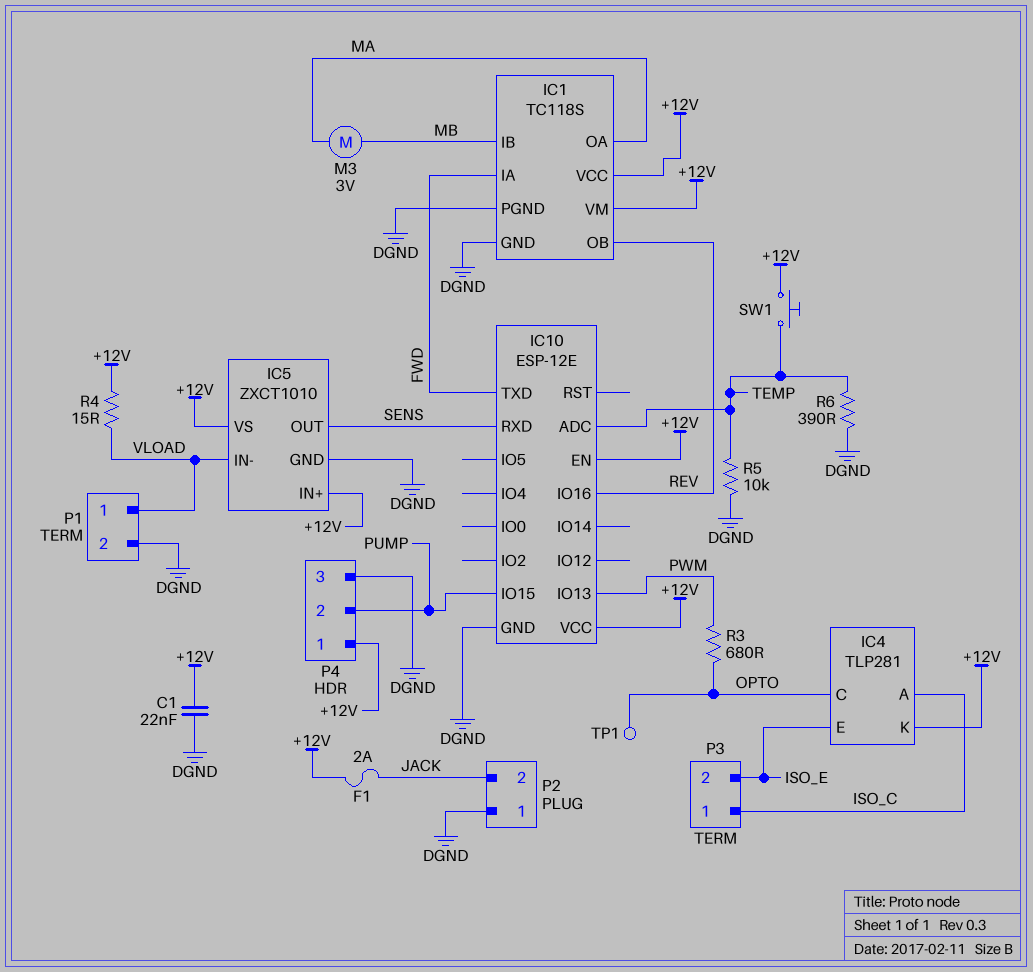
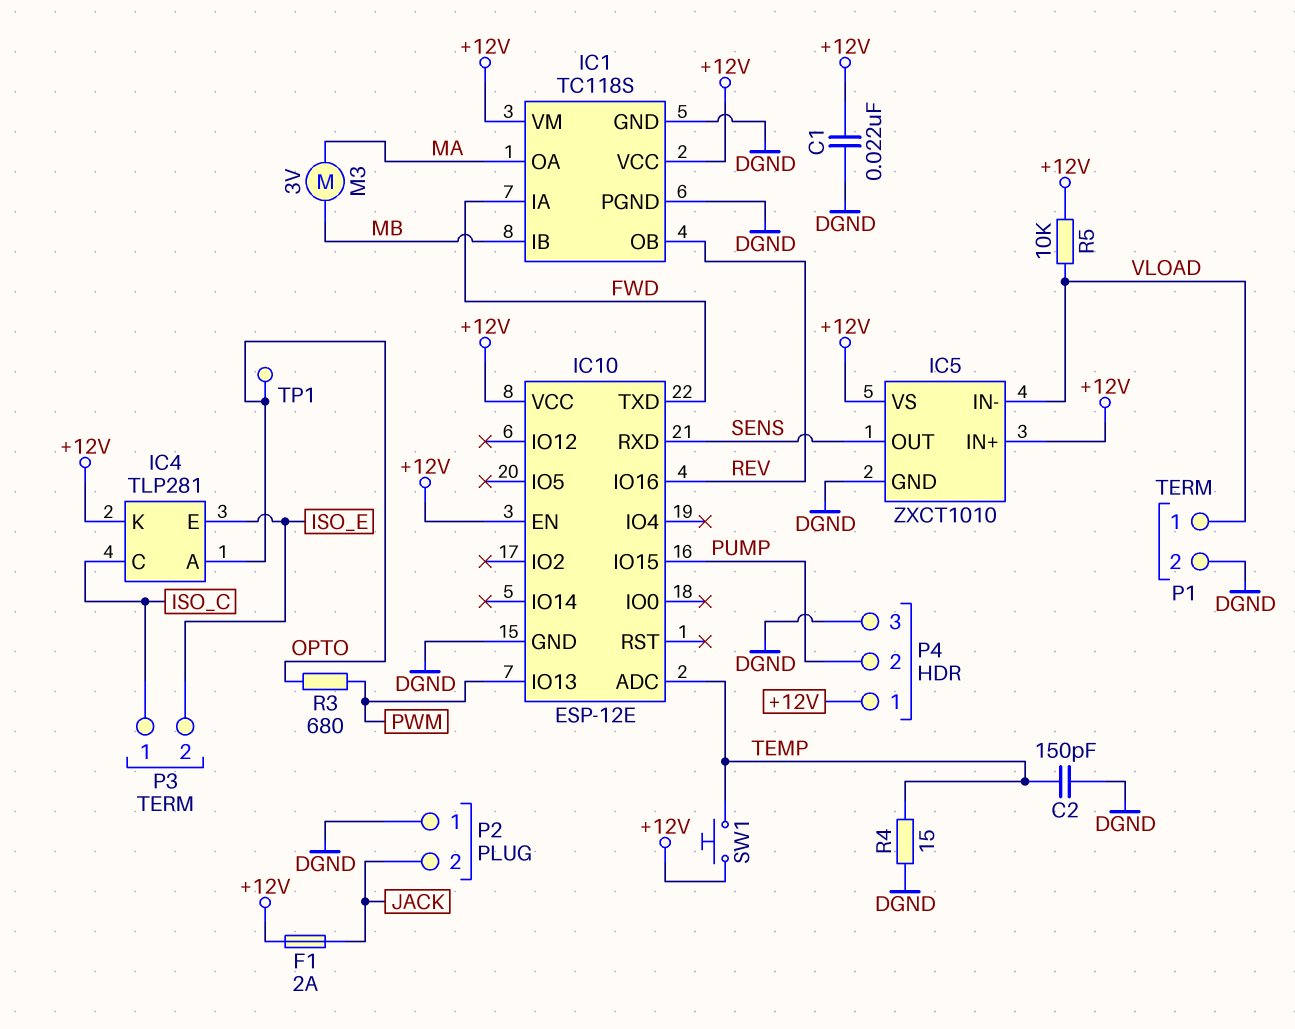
C2: none -> 150pF (DGND, TEMP)
IC4 pin A: ISO_C -> OPTO
IC4 pin C: OPTO -> ISO_C
R4: 15 (+12V, VLOAD) -> 15 (DGND, TEMP)
R5: 10k (DGND, TEMP) -> 10k (+12V, VLOAD)
R6: 390 (DGND, TEMP) -> none

